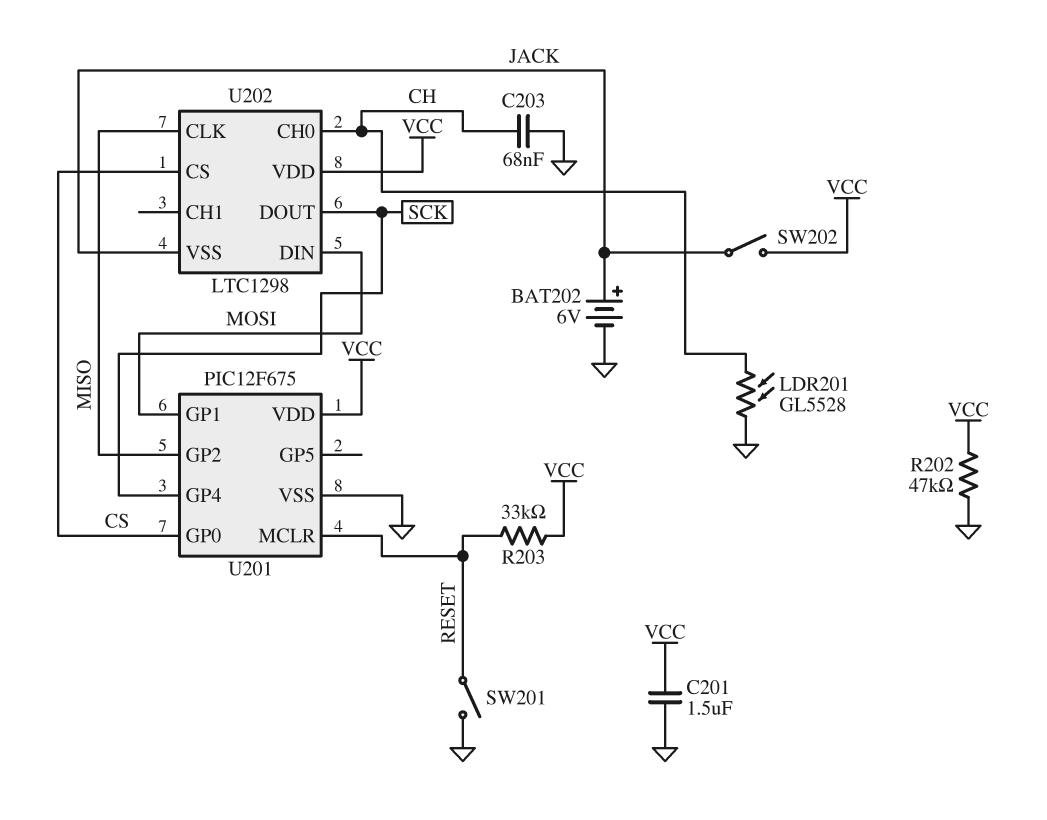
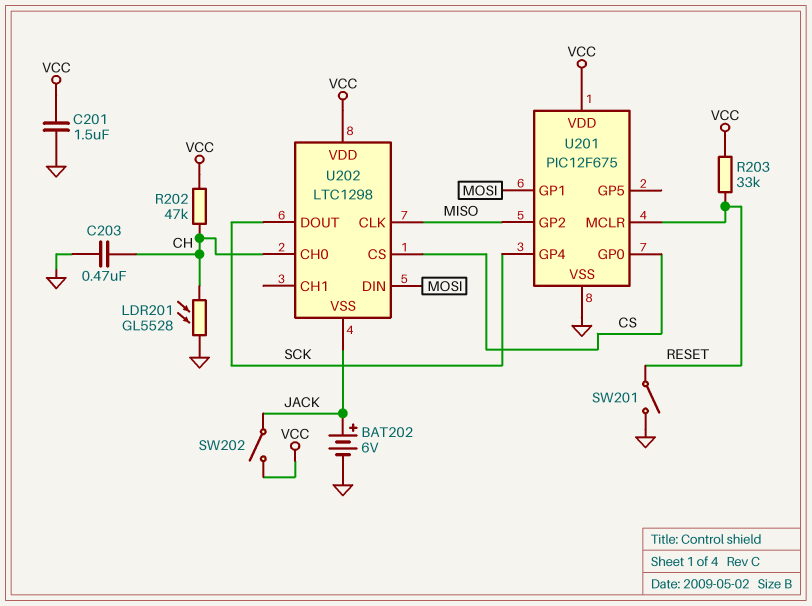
C203: 68nF (CH, GND) -> 470nF (CH, GND)
R202: 47k (GND, VCC) -> 47k (CH, VCC)

